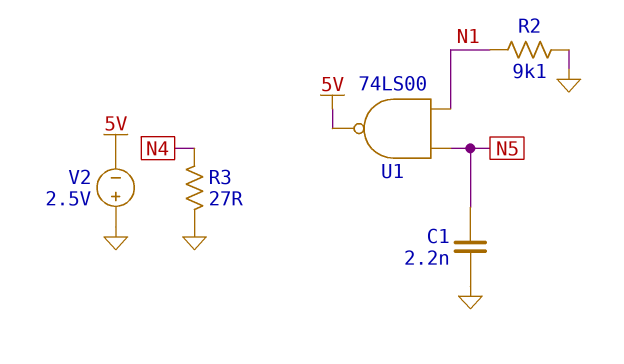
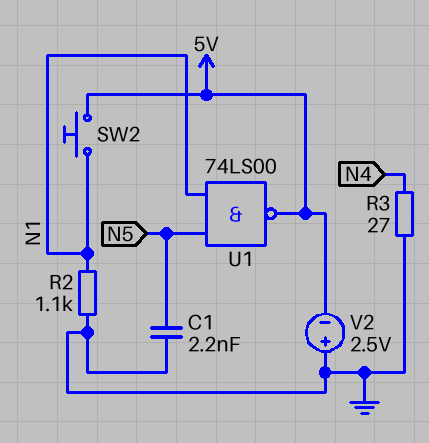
R2: 9.1k (GND, N1) -> 1.1k (GND, N1)
SW2: none -> button (5V, N1)

